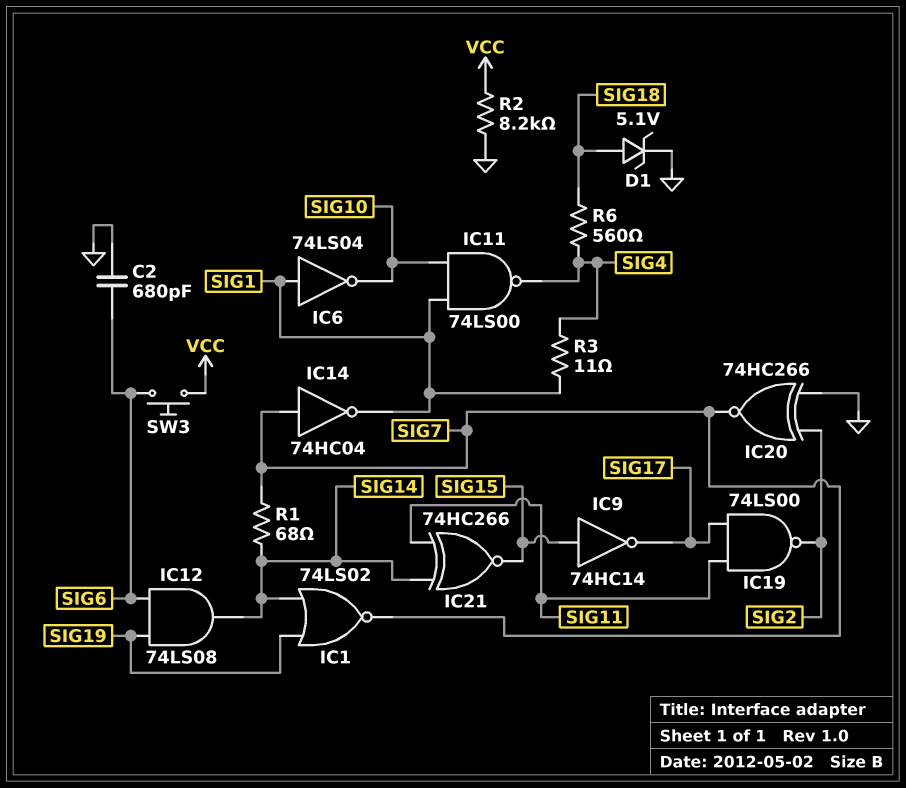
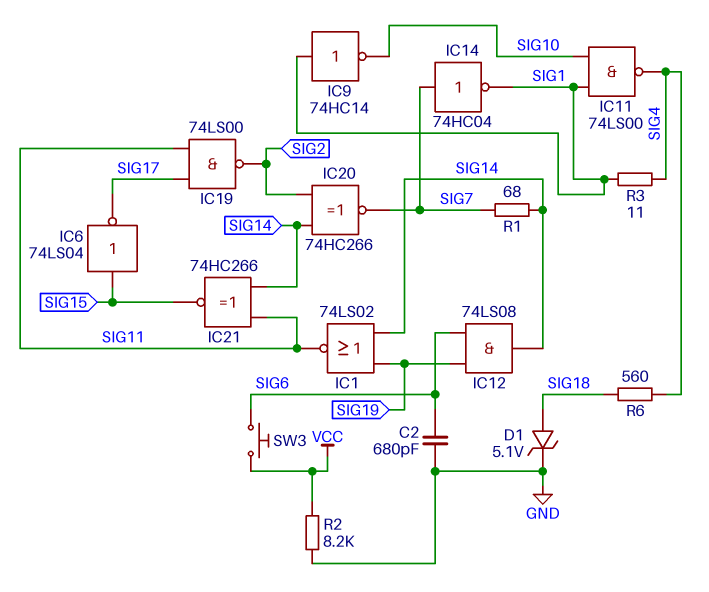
IC1: NOR 74LS02 (in SIG14, in SIG19, out SIG7) -> NOR 74LS02 (in SIG14, in SIG19, out SIG11)
IC6: NOT 74LS04 (in SIG1, out SIG10) -> NOT 74LS04 (in SIG15, out SIG17)
IC9: NOT 74HC14 (in SIG15, out SIG17) -> NOT 74HC14 (in SIG1, out SIG10)
IC20: XNOR 74HC266 (in GND, in SIG2, out SIG7) -> XNOR 74HC266 (in SIG2, in SIG14, out SIG7)

